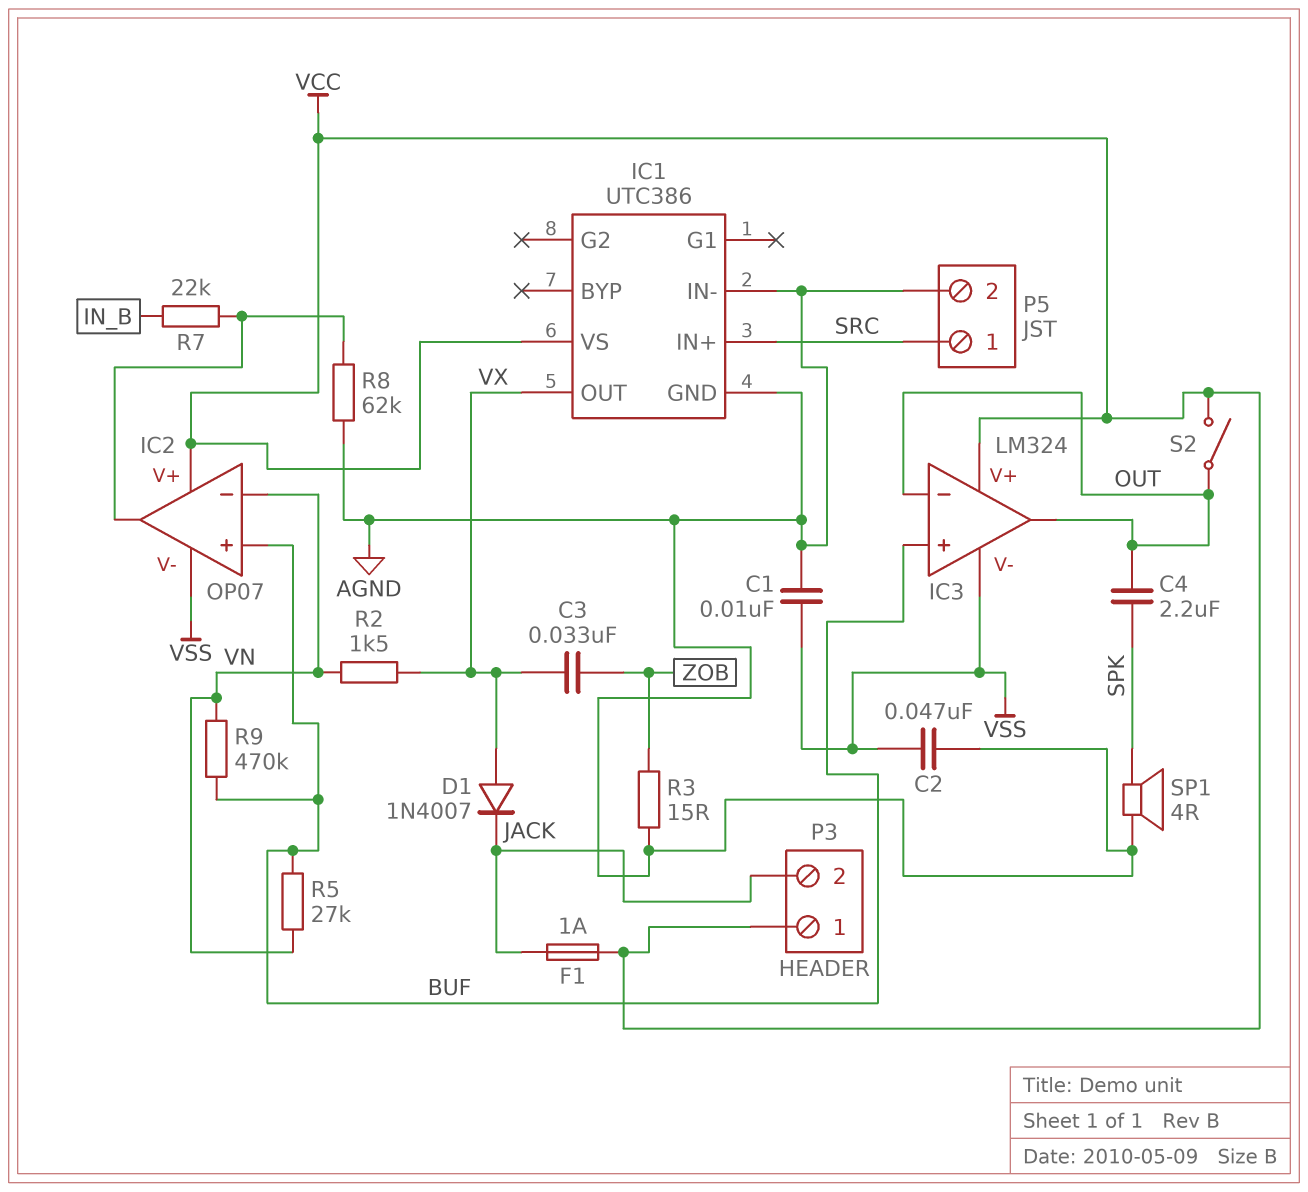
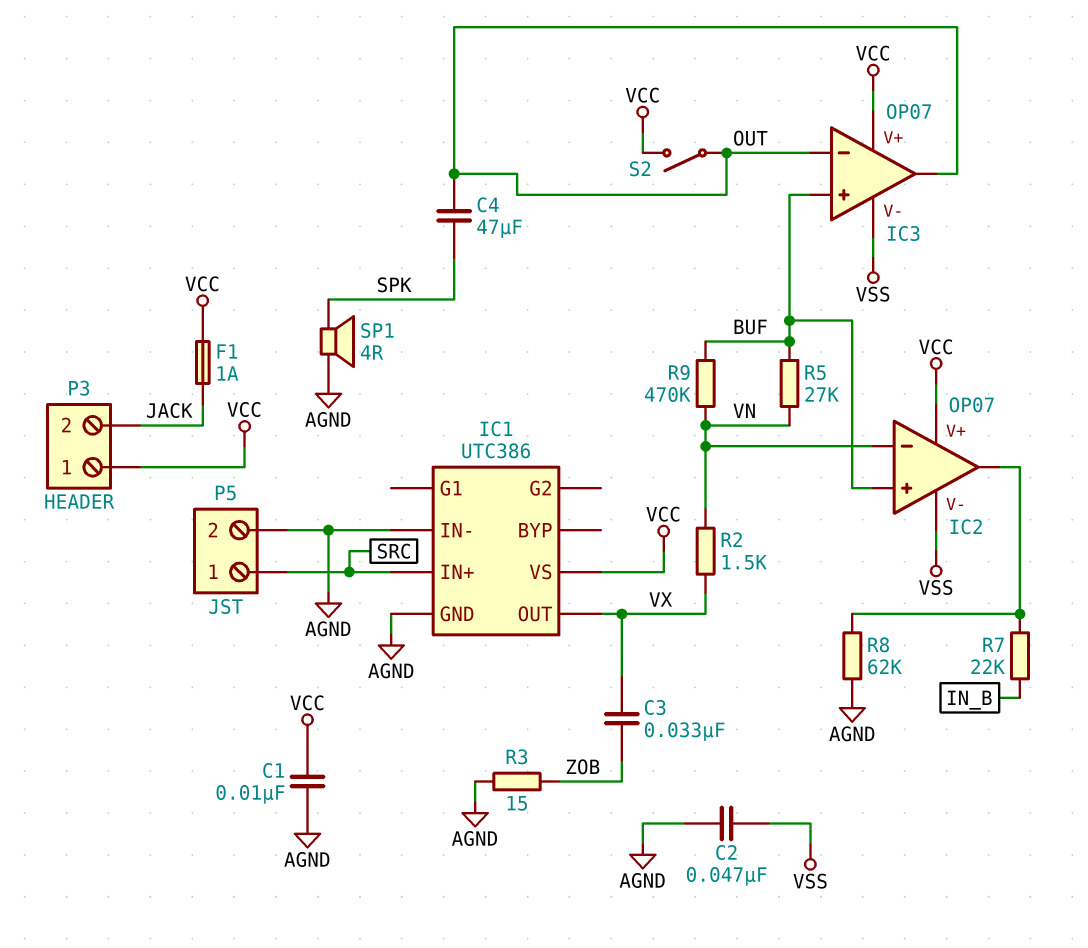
C1: 10nF (AGND, VSS) -> 10nF (AGND, VCC)
C4: 2.2uF (OUT, SPK) -> 47uF (OUT, SPK)
D1: diode 1N4007 (A VX, K JACK) -> none
IC3: LM324 -> OP07

